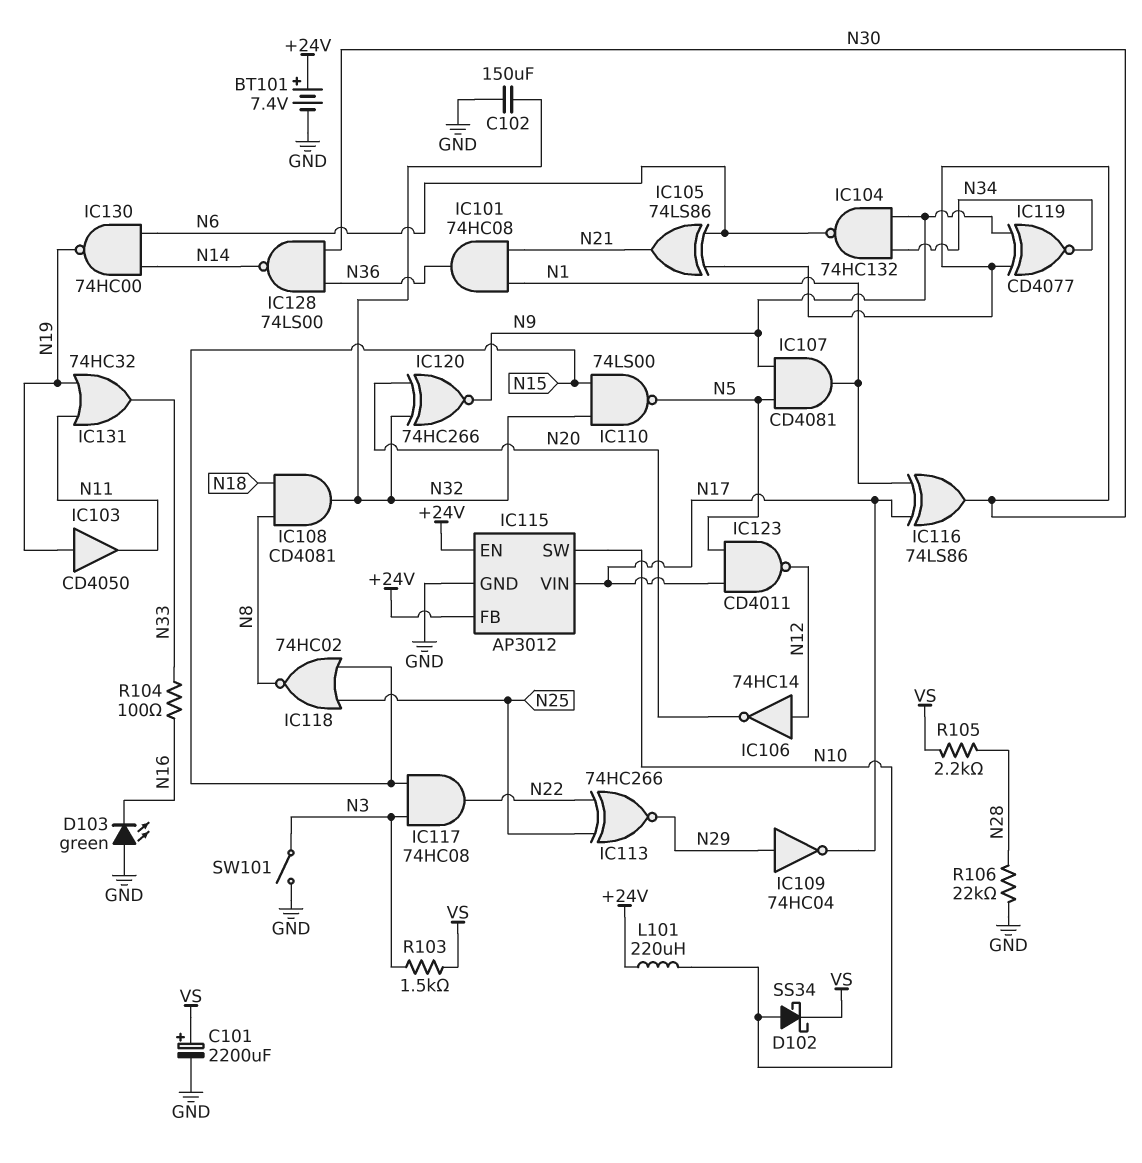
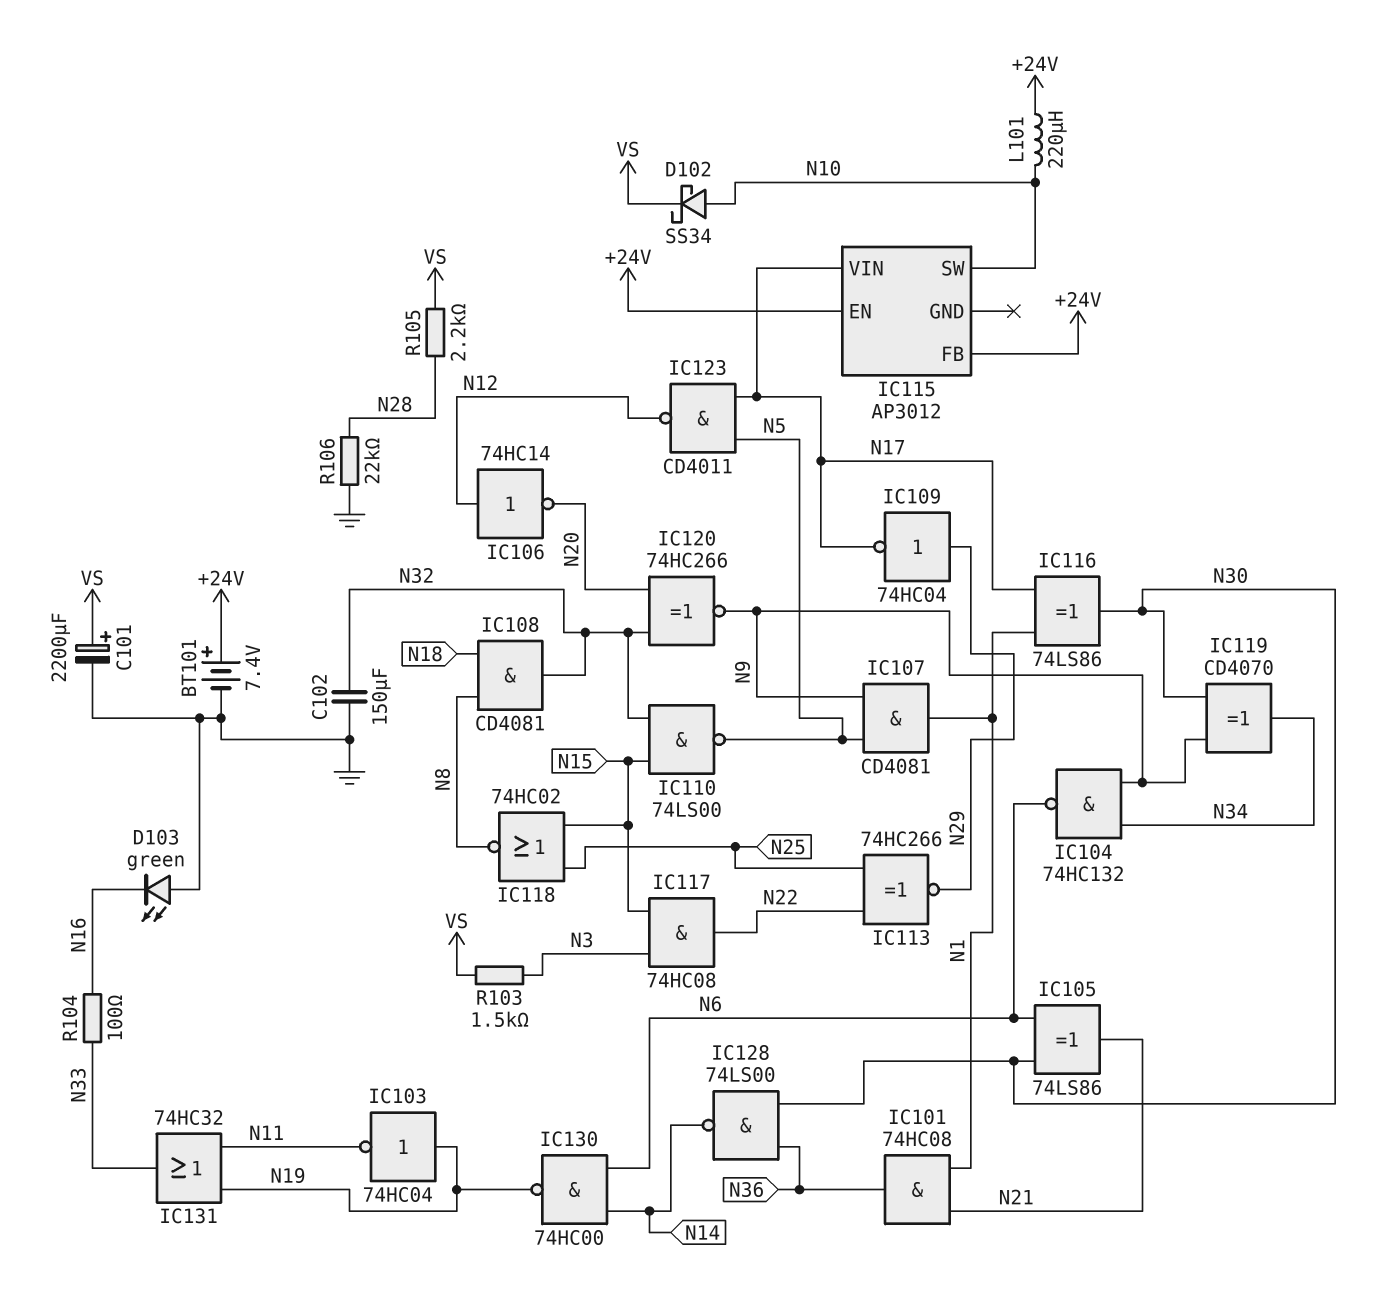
IC103: buffer CD4050 (in N19, out N11) -> NOT 74HC04 (in N19, out N11)
IC115 pin GND: GND -> none
IC119: XNOR CD4077 (in N9, in N30, out N34) -> XOR CD4070 (in N9, in N30, out N34)
SW101: switch (GND, N3) -> none

